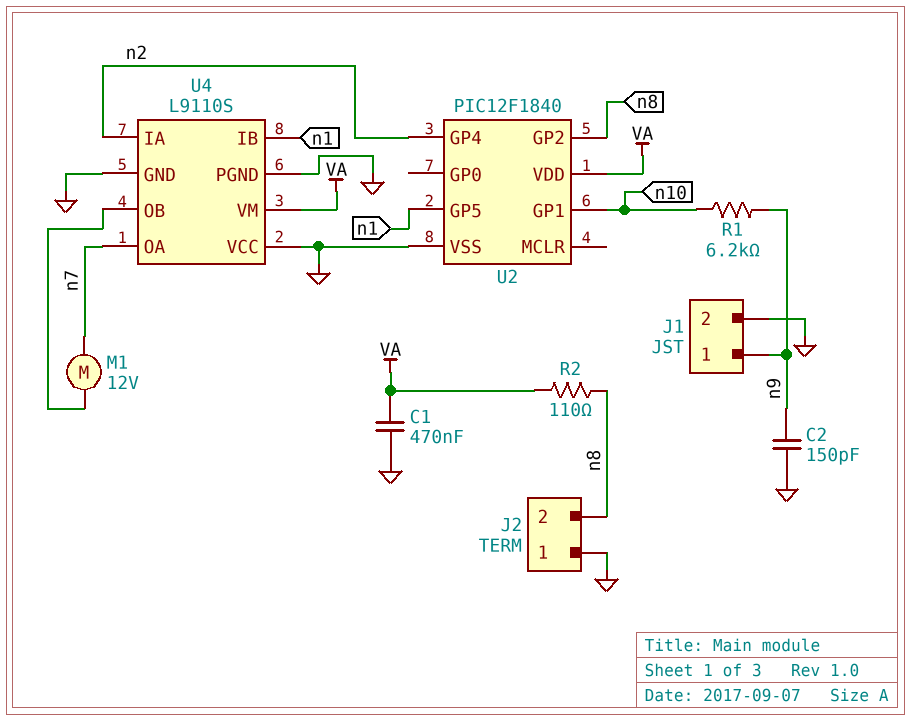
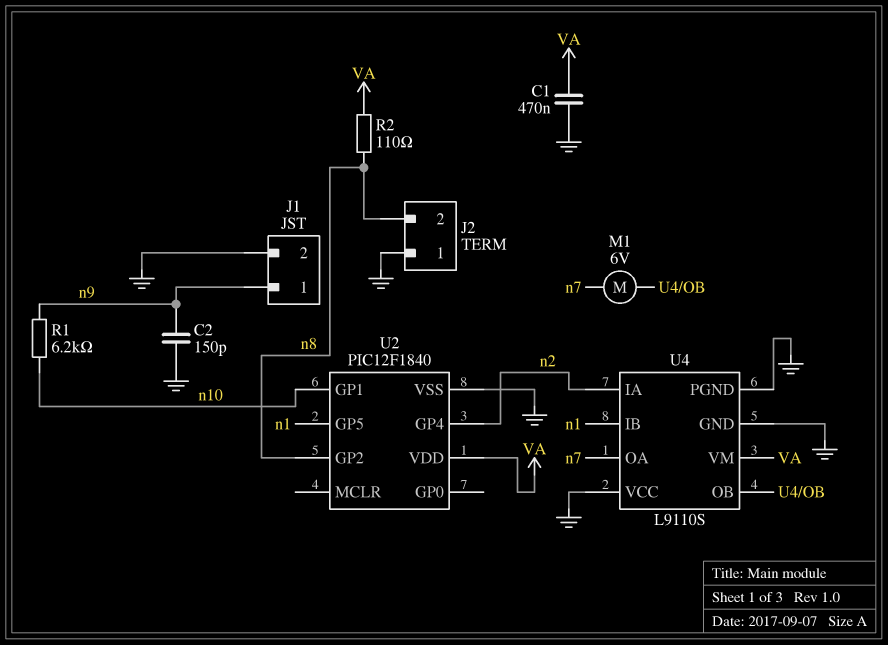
M1: motor 12V (U4/OB, n7) -> motor 6V (U4/OB, n7)

